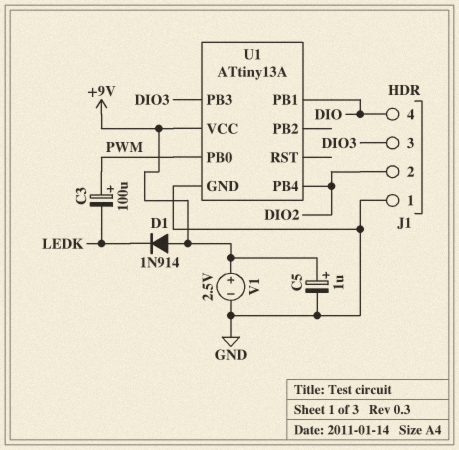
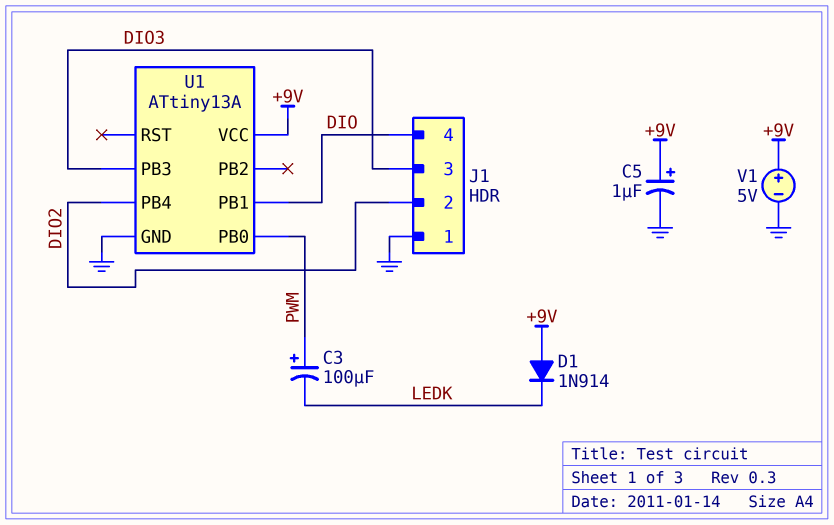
V1: 2.5V (plus +9V, minus GND) -> 5V (plus +9V, minus GND)

